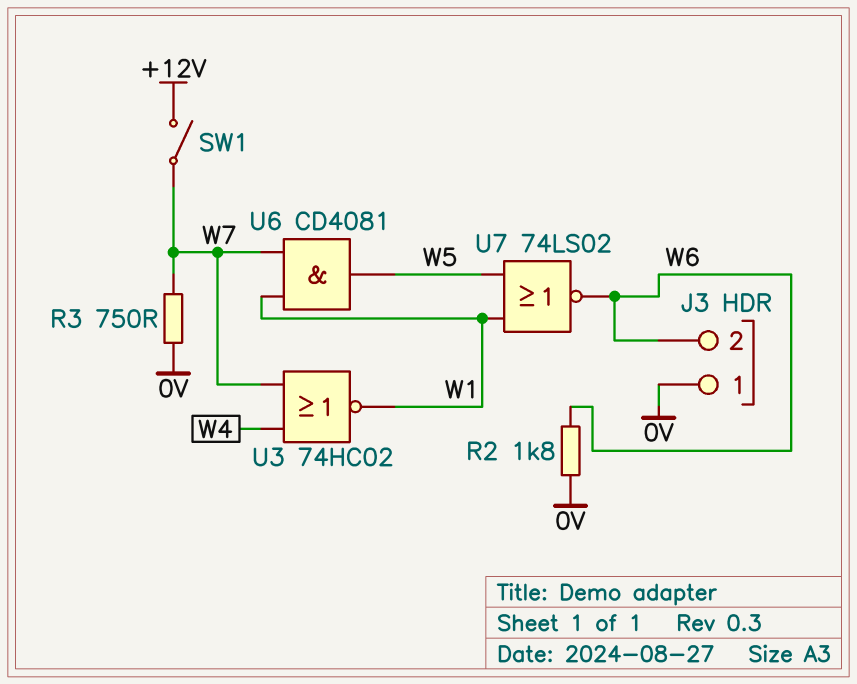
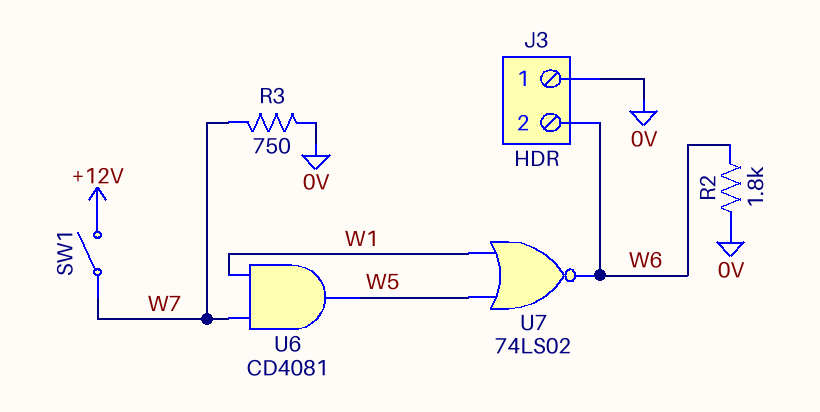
U3: NOR 74HC02 (in W4, in W7, out W1) -> none

